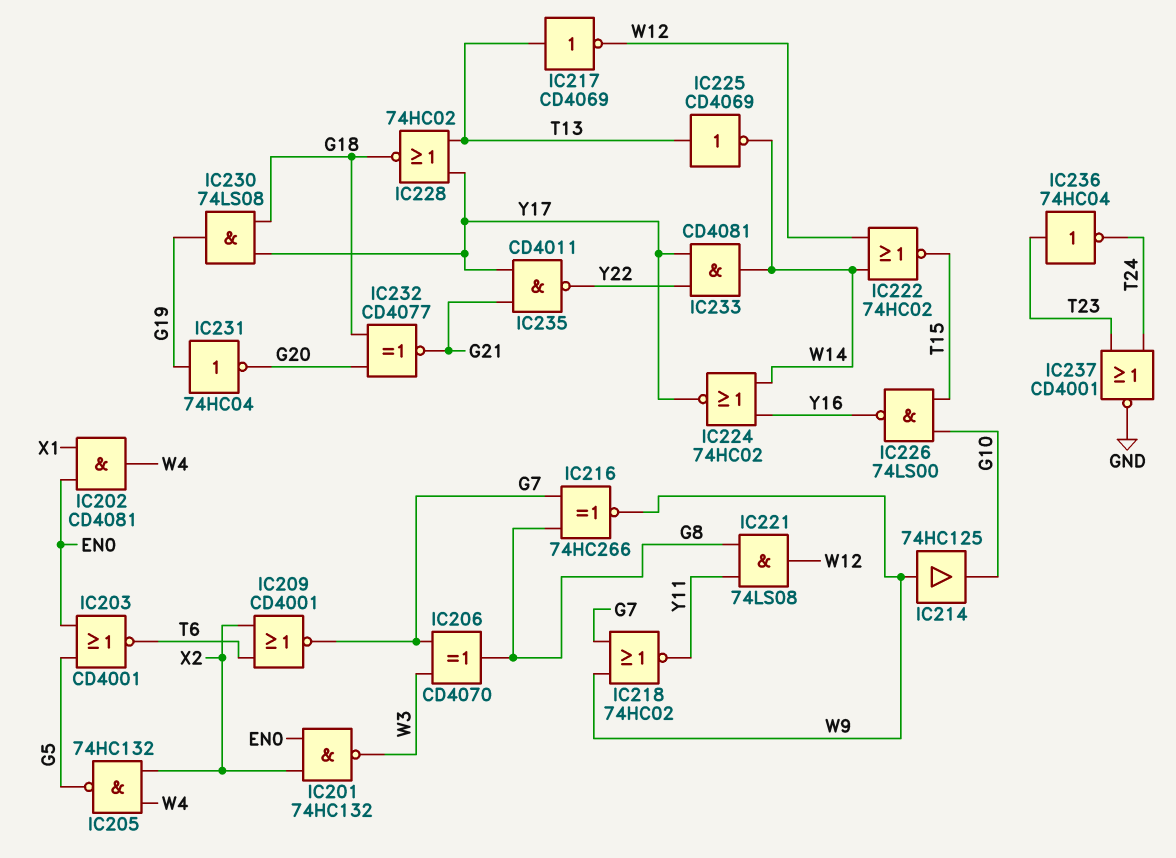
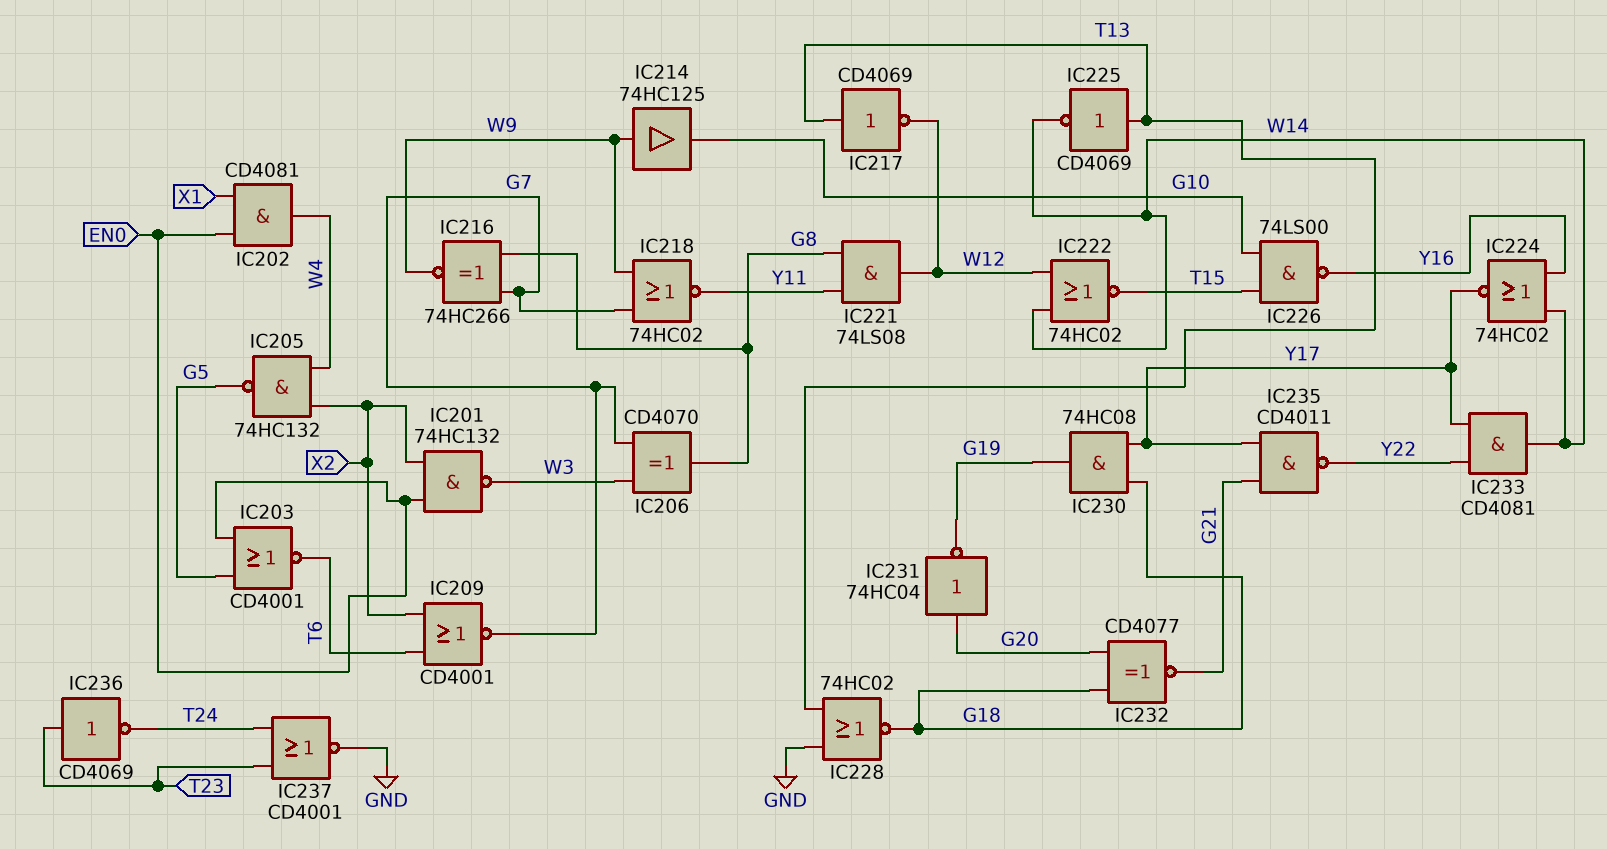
IC228: NOR 74HC02 (in T13, in Y17, out G18) -> NOR 74HC02 (in GND, in T13, out G18)
IC230: AND 74LS08 (in G18, in Y17, out G19) -> AND 74HC08 (in G18, in Y17, out G19)
IC231: NOT 74HC04 (in G19, out G20) -> NOT 74HC04 (in G20, out G19)
IC236: NOT 74HC04 (in T23, out T24) -> NOT CD4069 (in T23, out T24)

